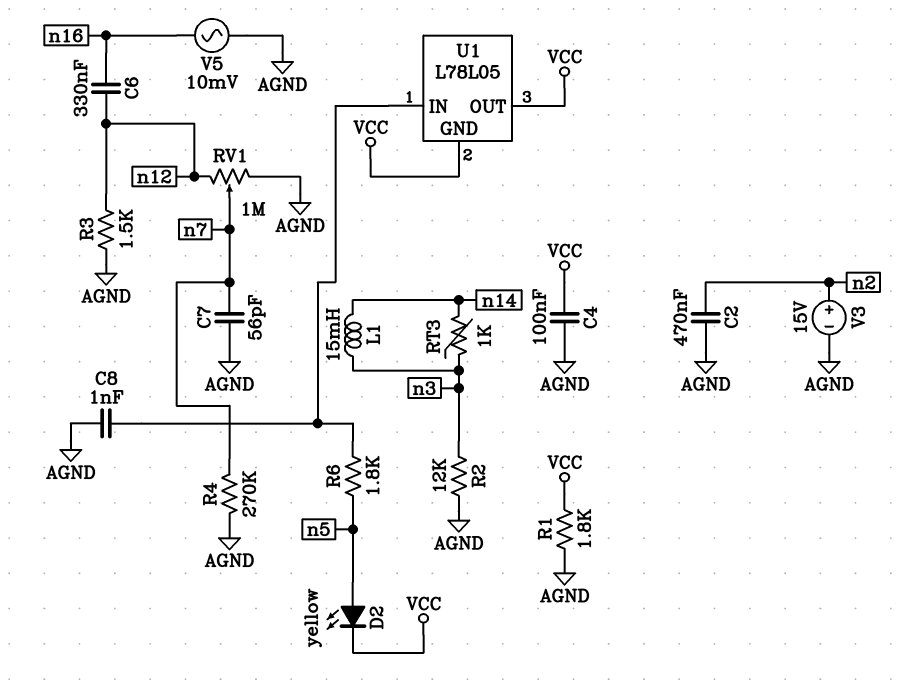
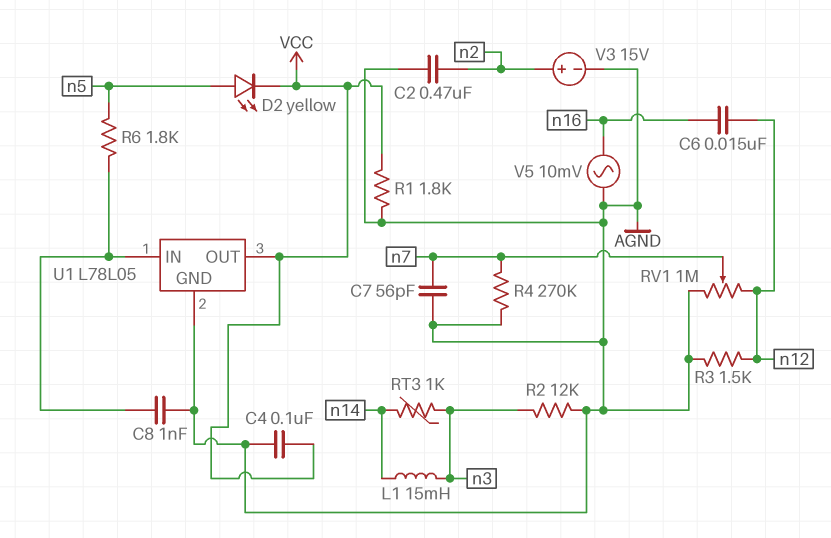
C6: 330nF (n12, n16) -> 15nF (n12, n16)
U1 pin GND: VCC -> AGND

